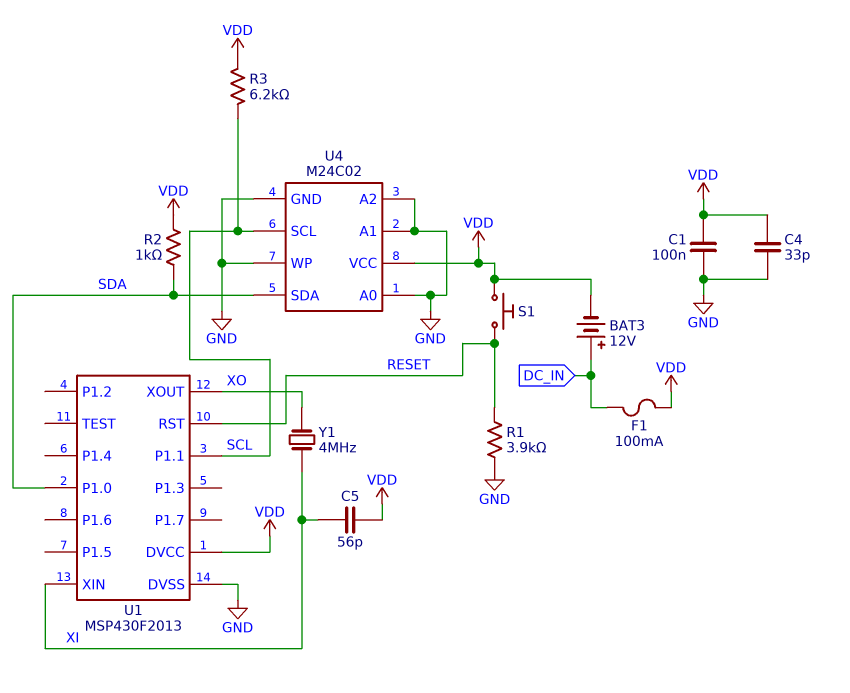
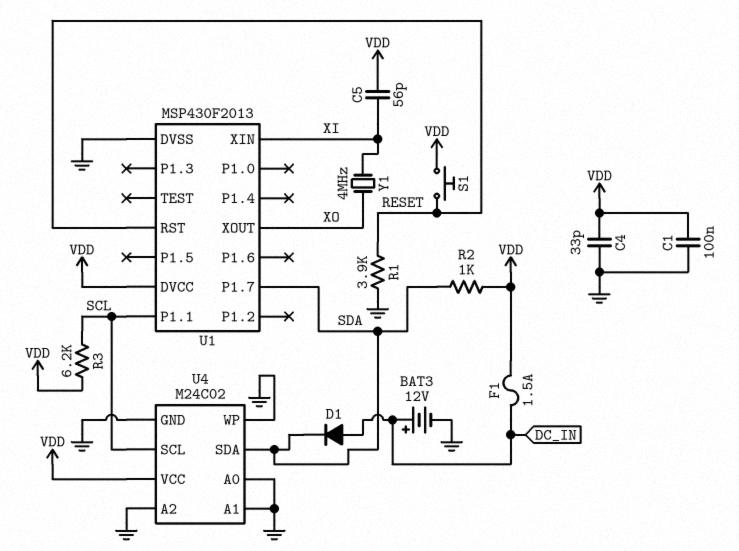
BAT3: 12V (plus DC_IN, minus VDD) -> 12V (plus DC_IN, minus GND)
D1: none -> diode (A DC_IN, K SDA)
F1: 100mA (DC_IN, VDD) -> 1.5A (DC_IN, VDD)
U1 pin P1.0: SDA -> none
U1 pin P1.7: none -> SDA

